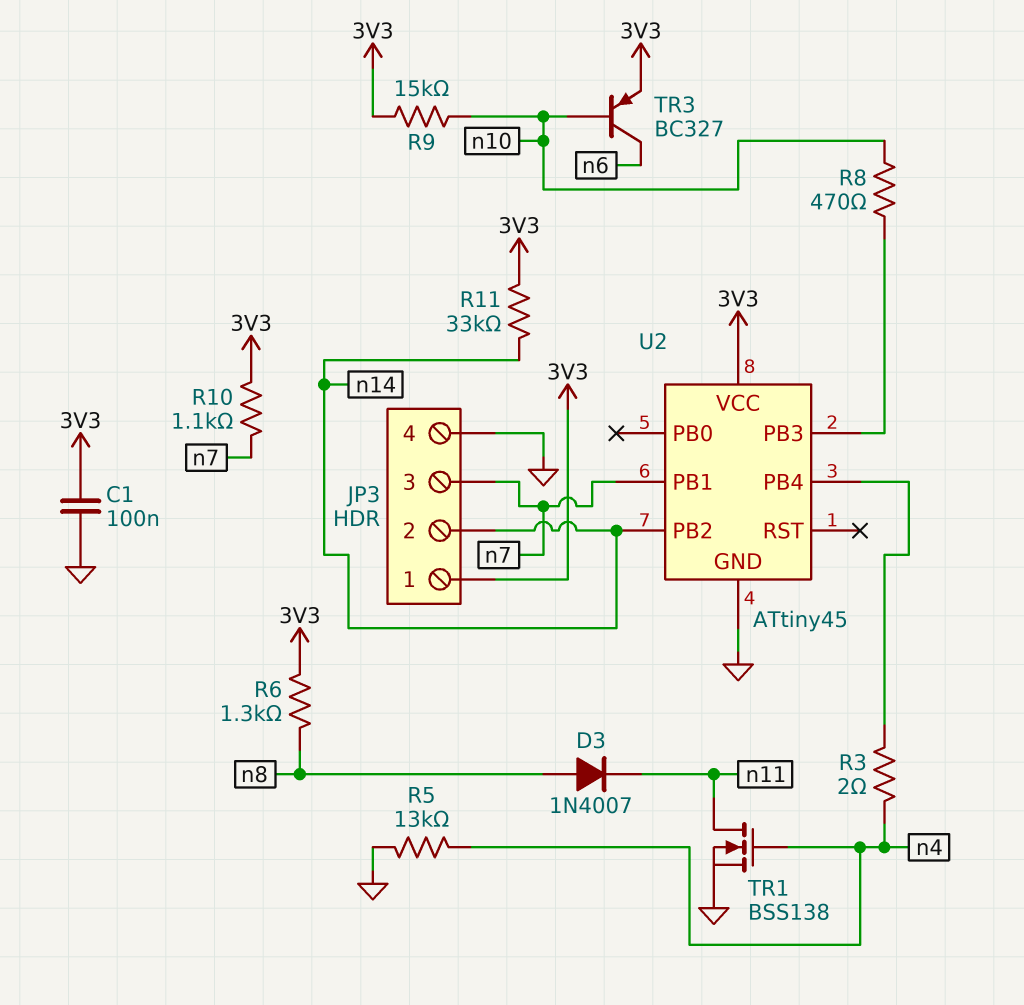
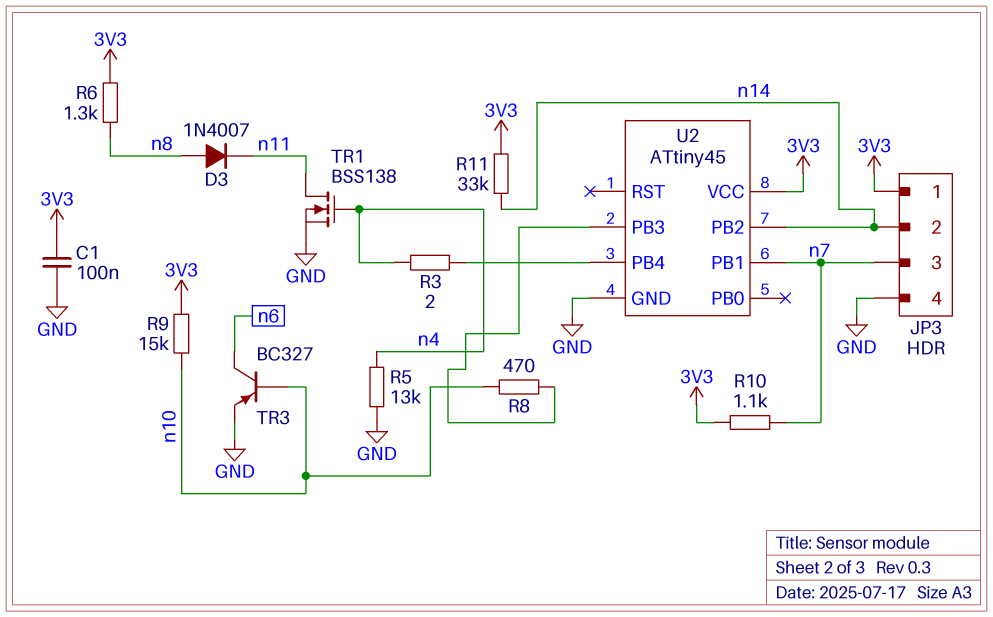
TR3: PNP BC327 (B n10, C n6, E 3V3) -> PNP BC327 (B n10, C n6, E GND)

